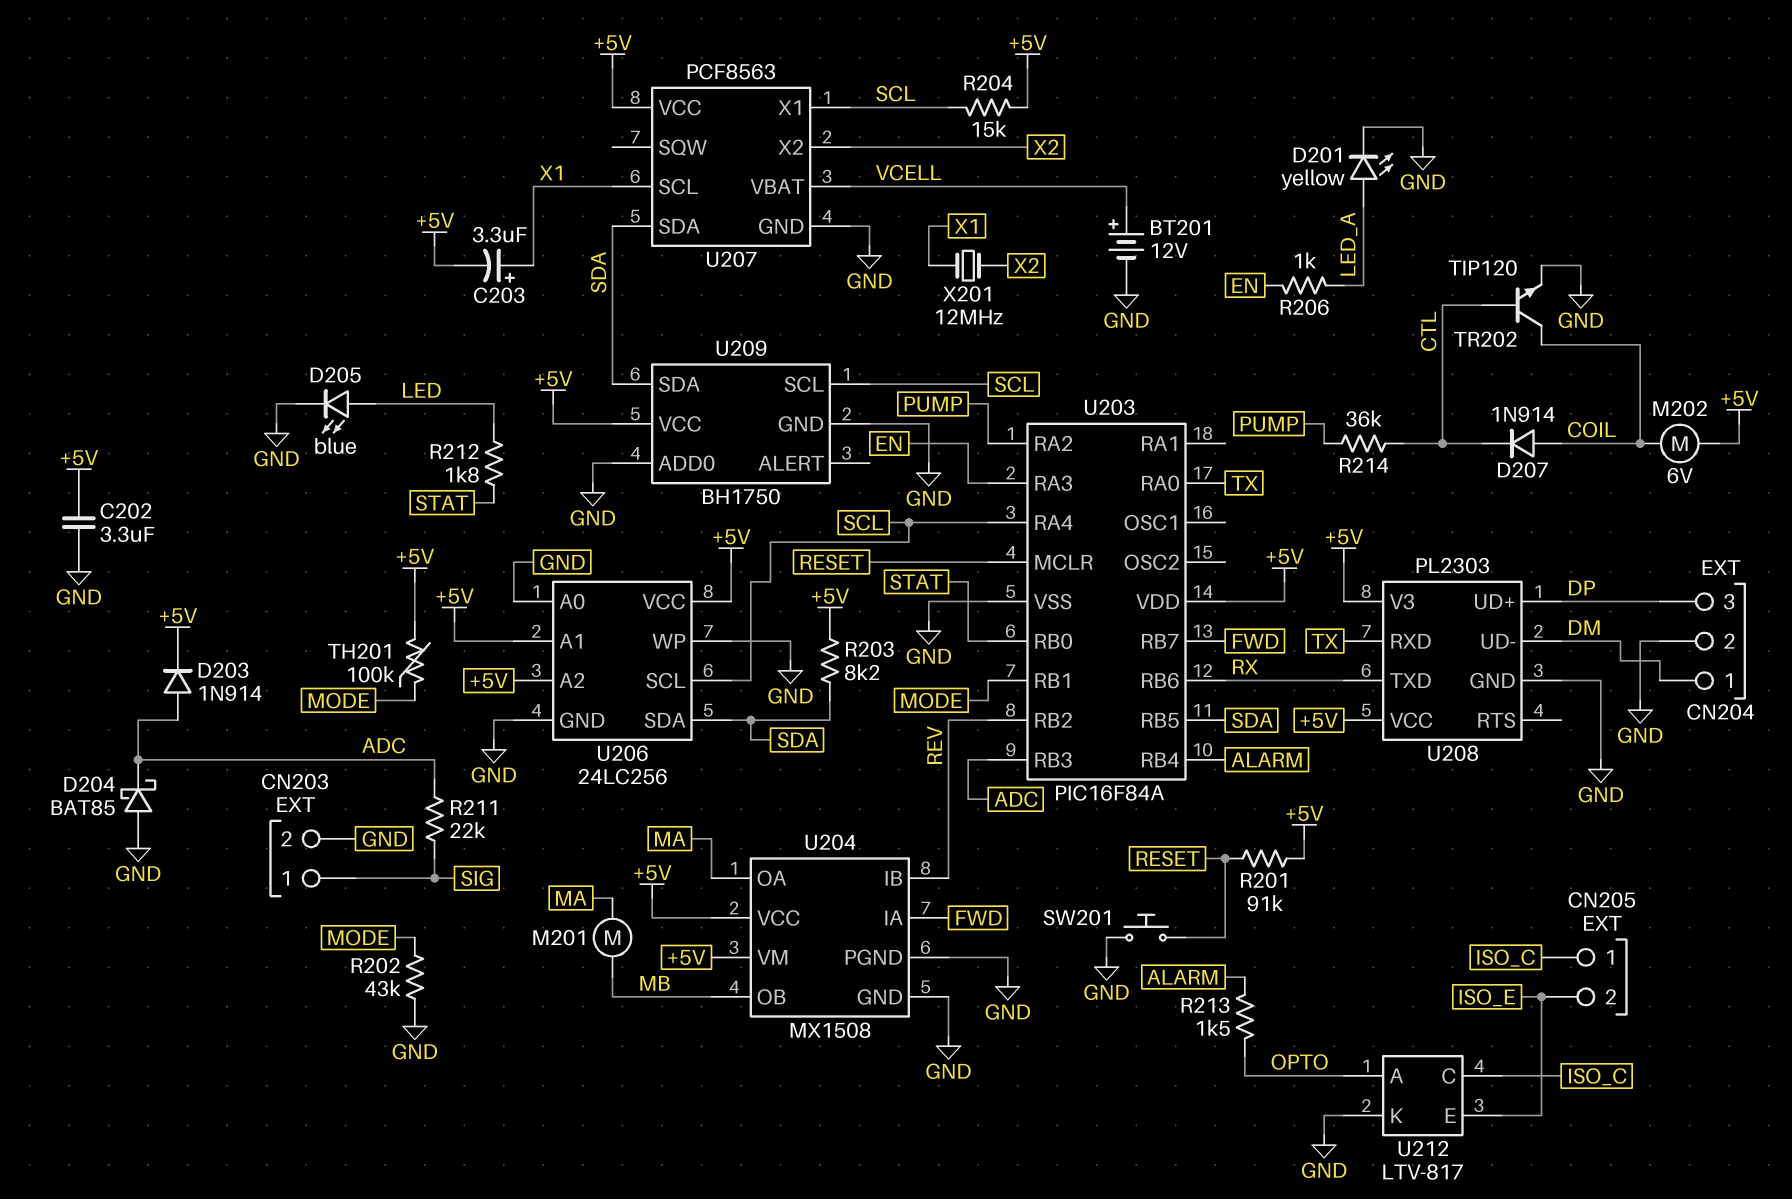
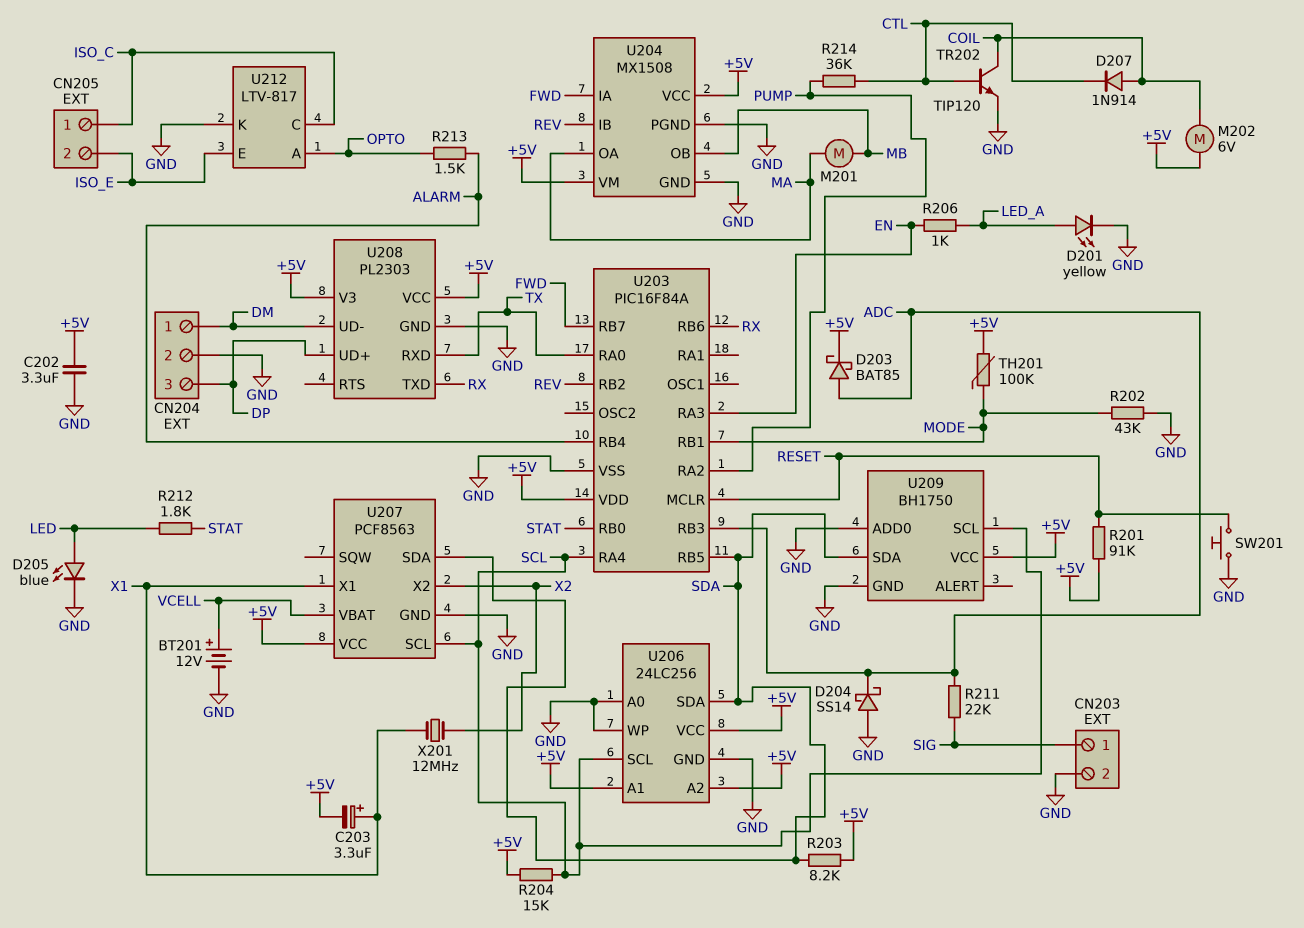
D203: diode 1N914 (A ADC, K +5V) -> schottky BAT85 (A ADC, K +5V)
D204: schottky BAT85 (A GND, K ADC) -> schottky SS14 (A GND, K ADC)
U207 pin SCL: X1 -> SCL
U207 pin X1: SCL -> X1

